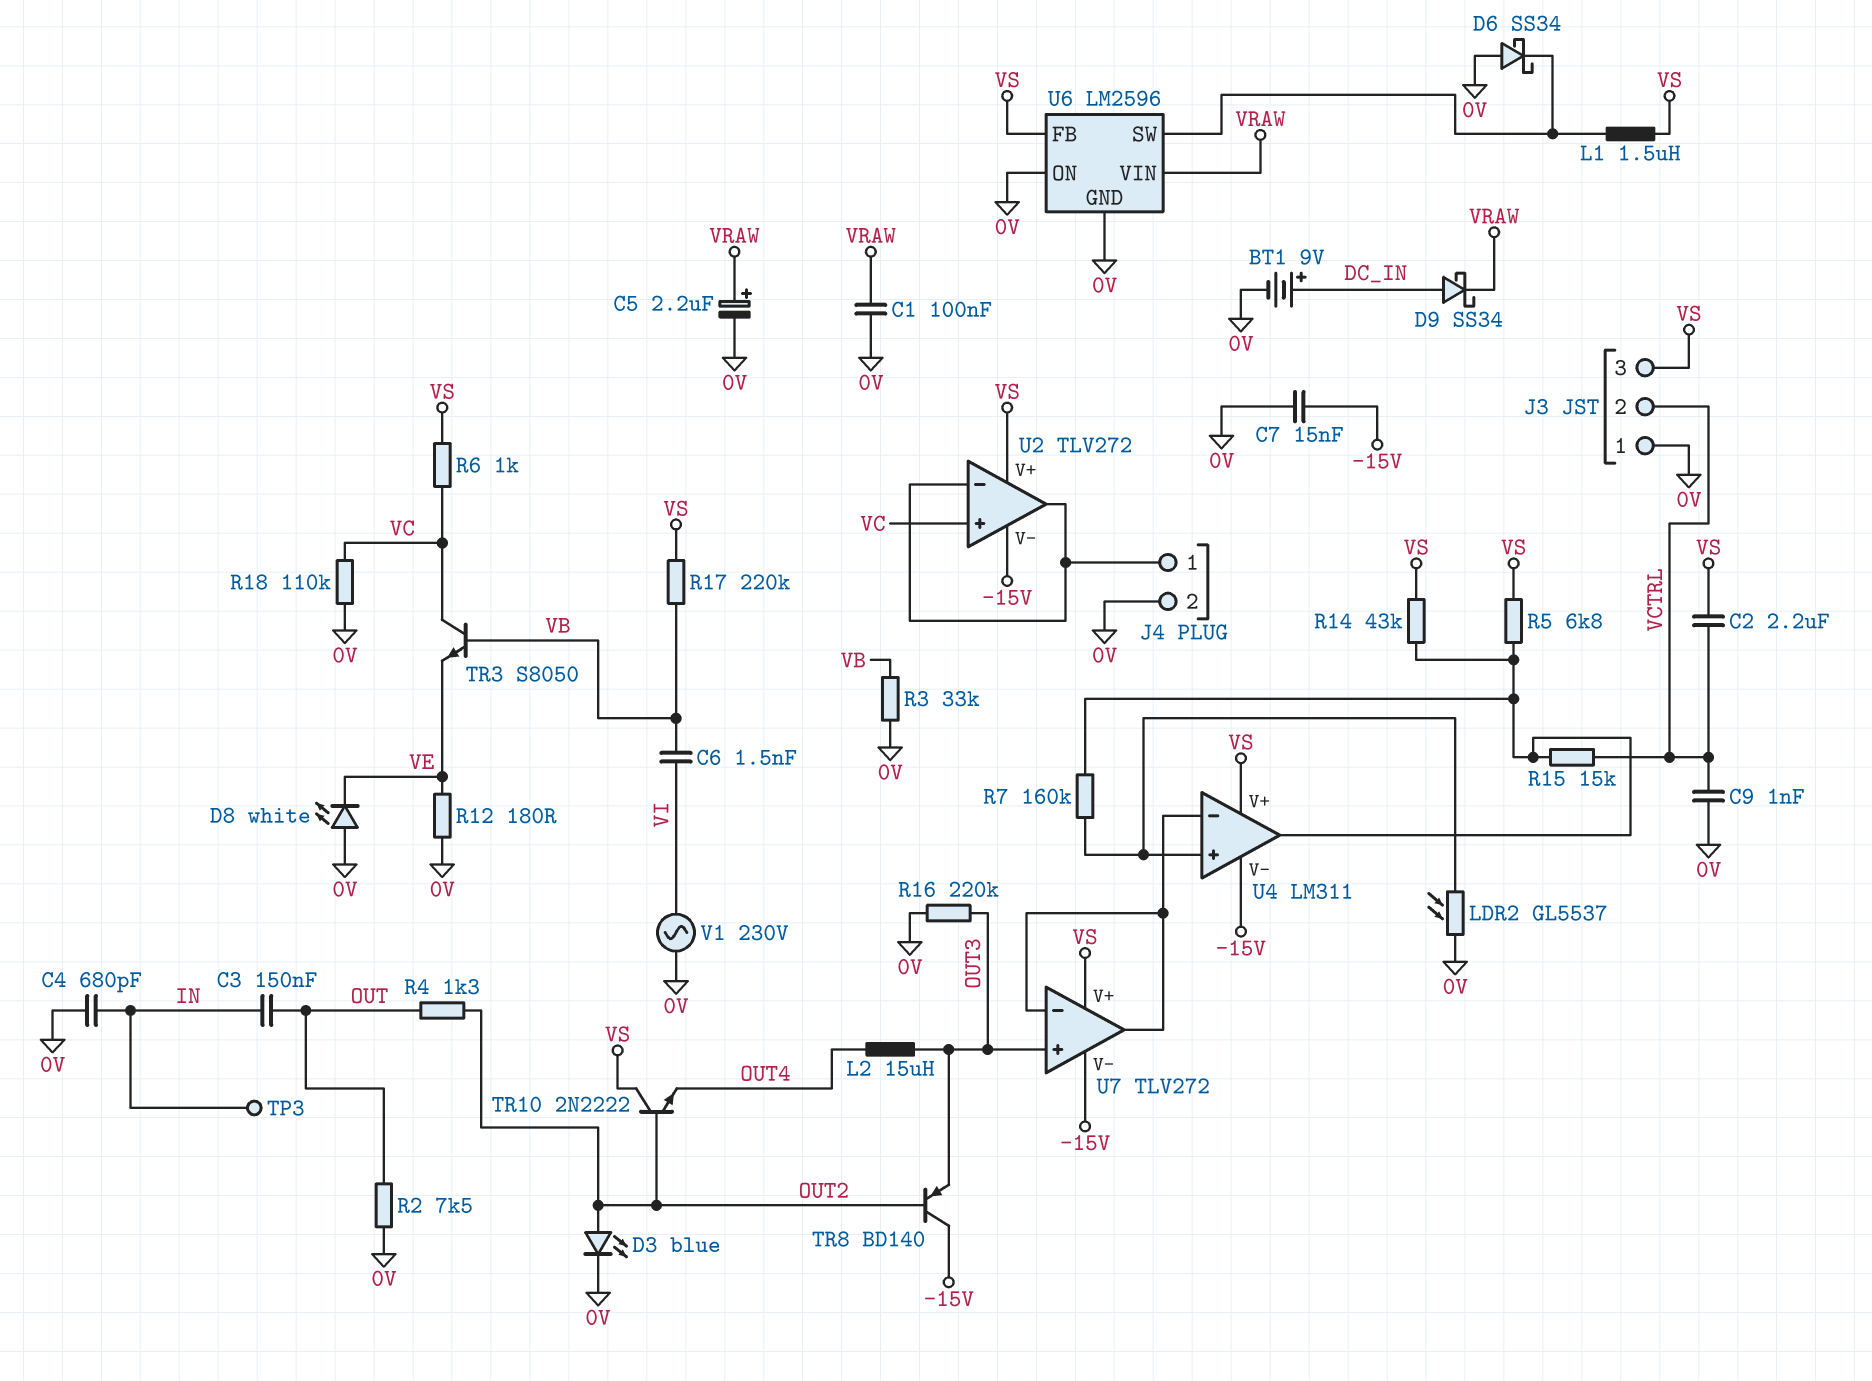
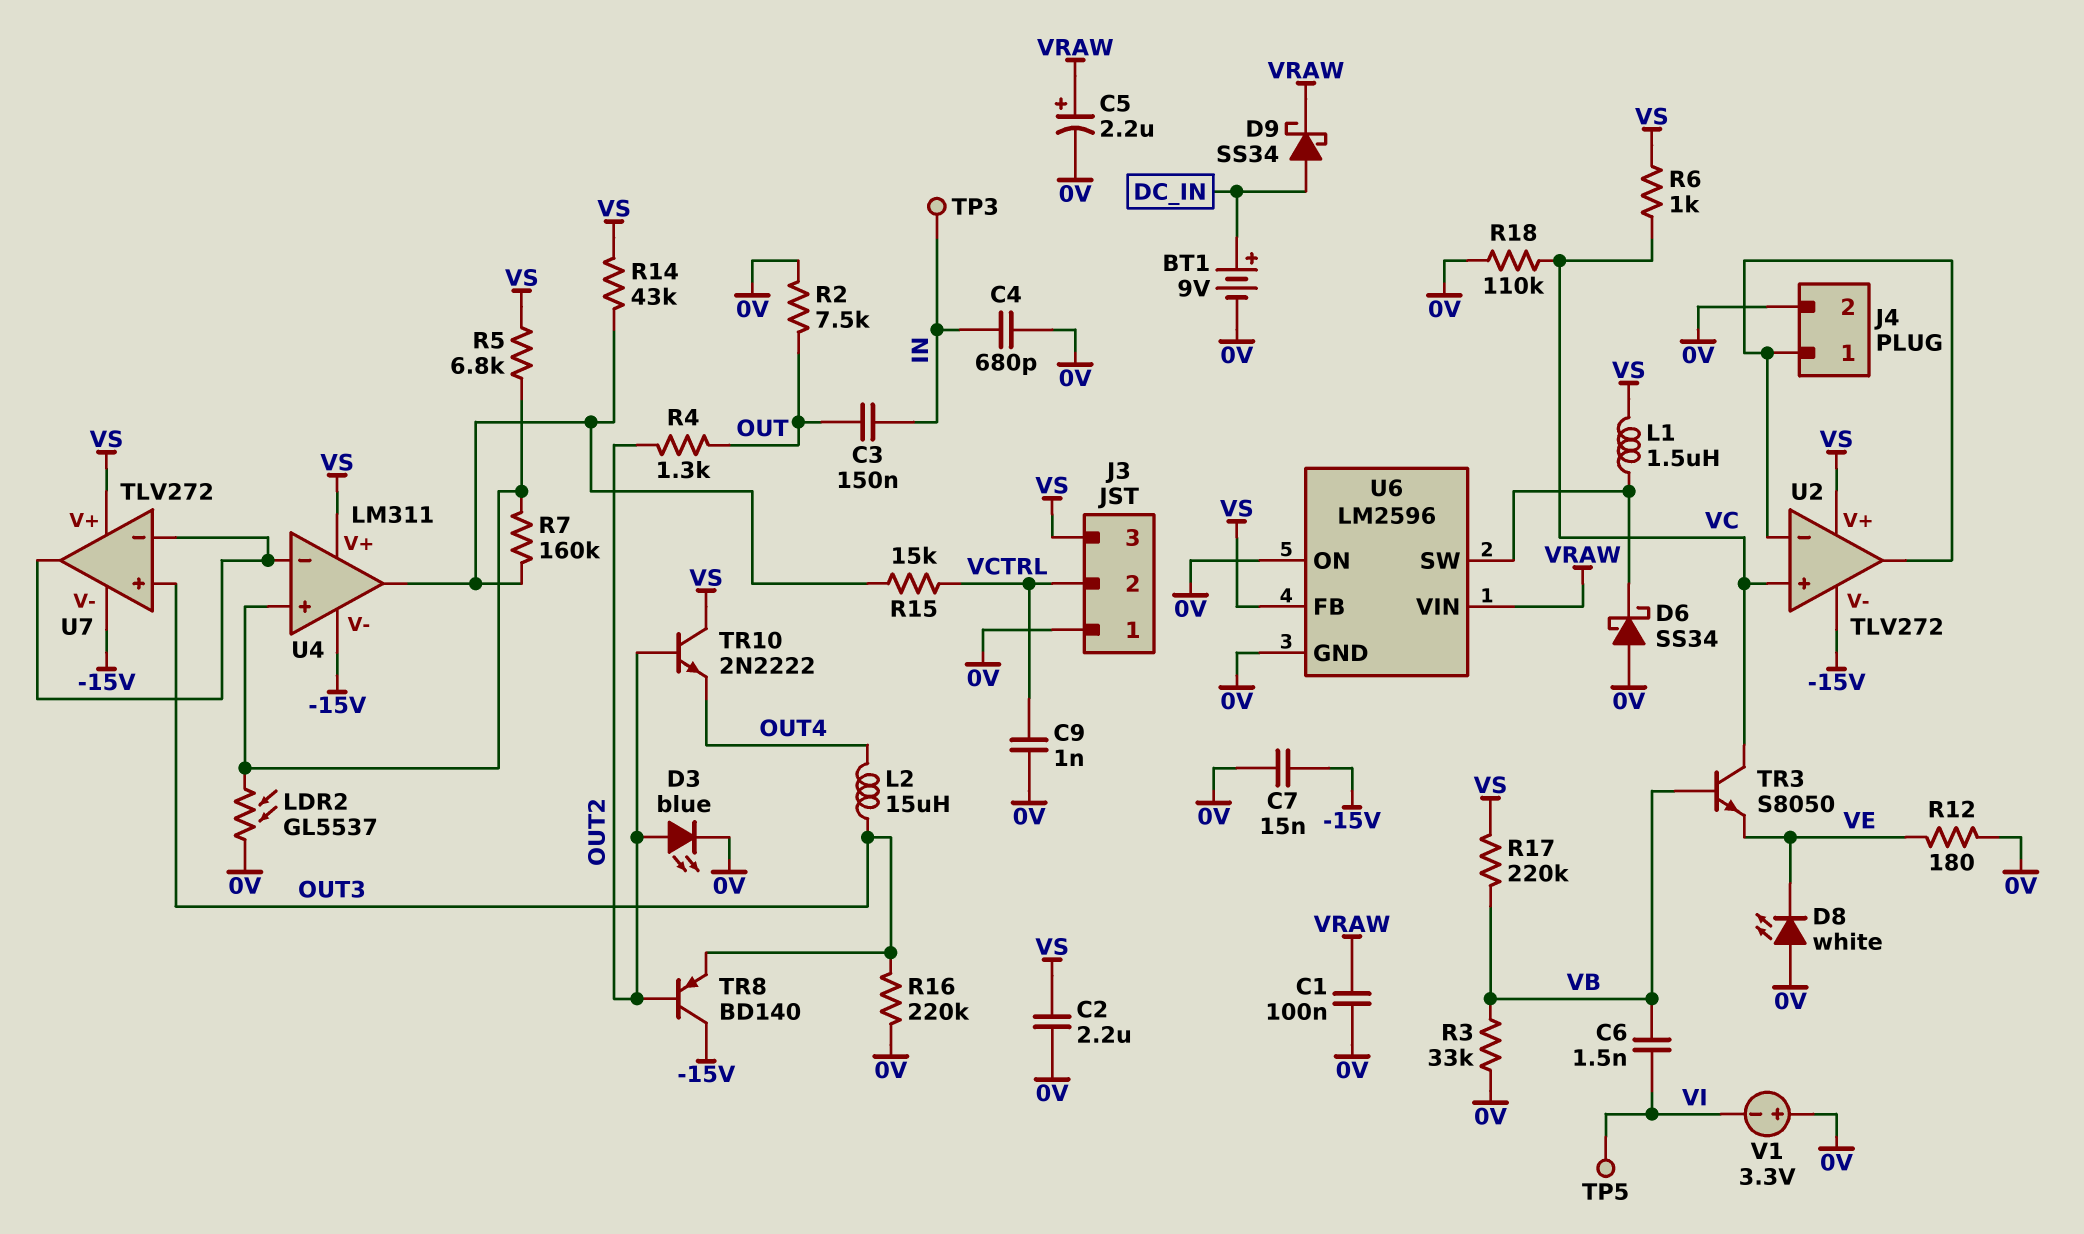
C2: 2.2uF (VCTRL, VS) -> 2.2uF (0V, VS)
R5: 6.8k (U4/out, VS) -> 6.8k (U4/in+, VS)
TP5: none -> test point (VI)
V1: AC 230V (0V, VI) -> 3.3V (plus 0V, minus VI)

